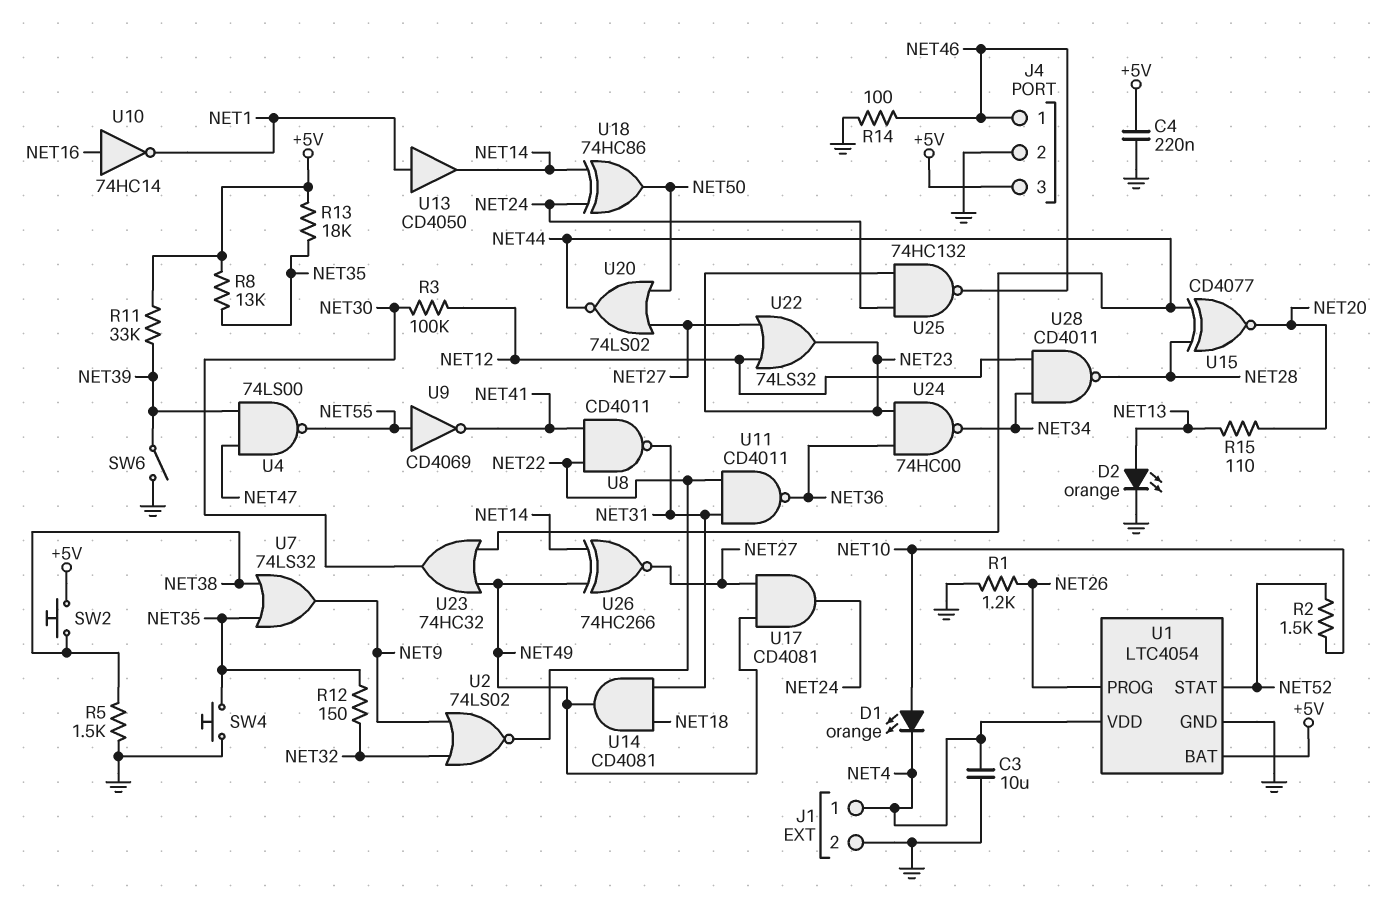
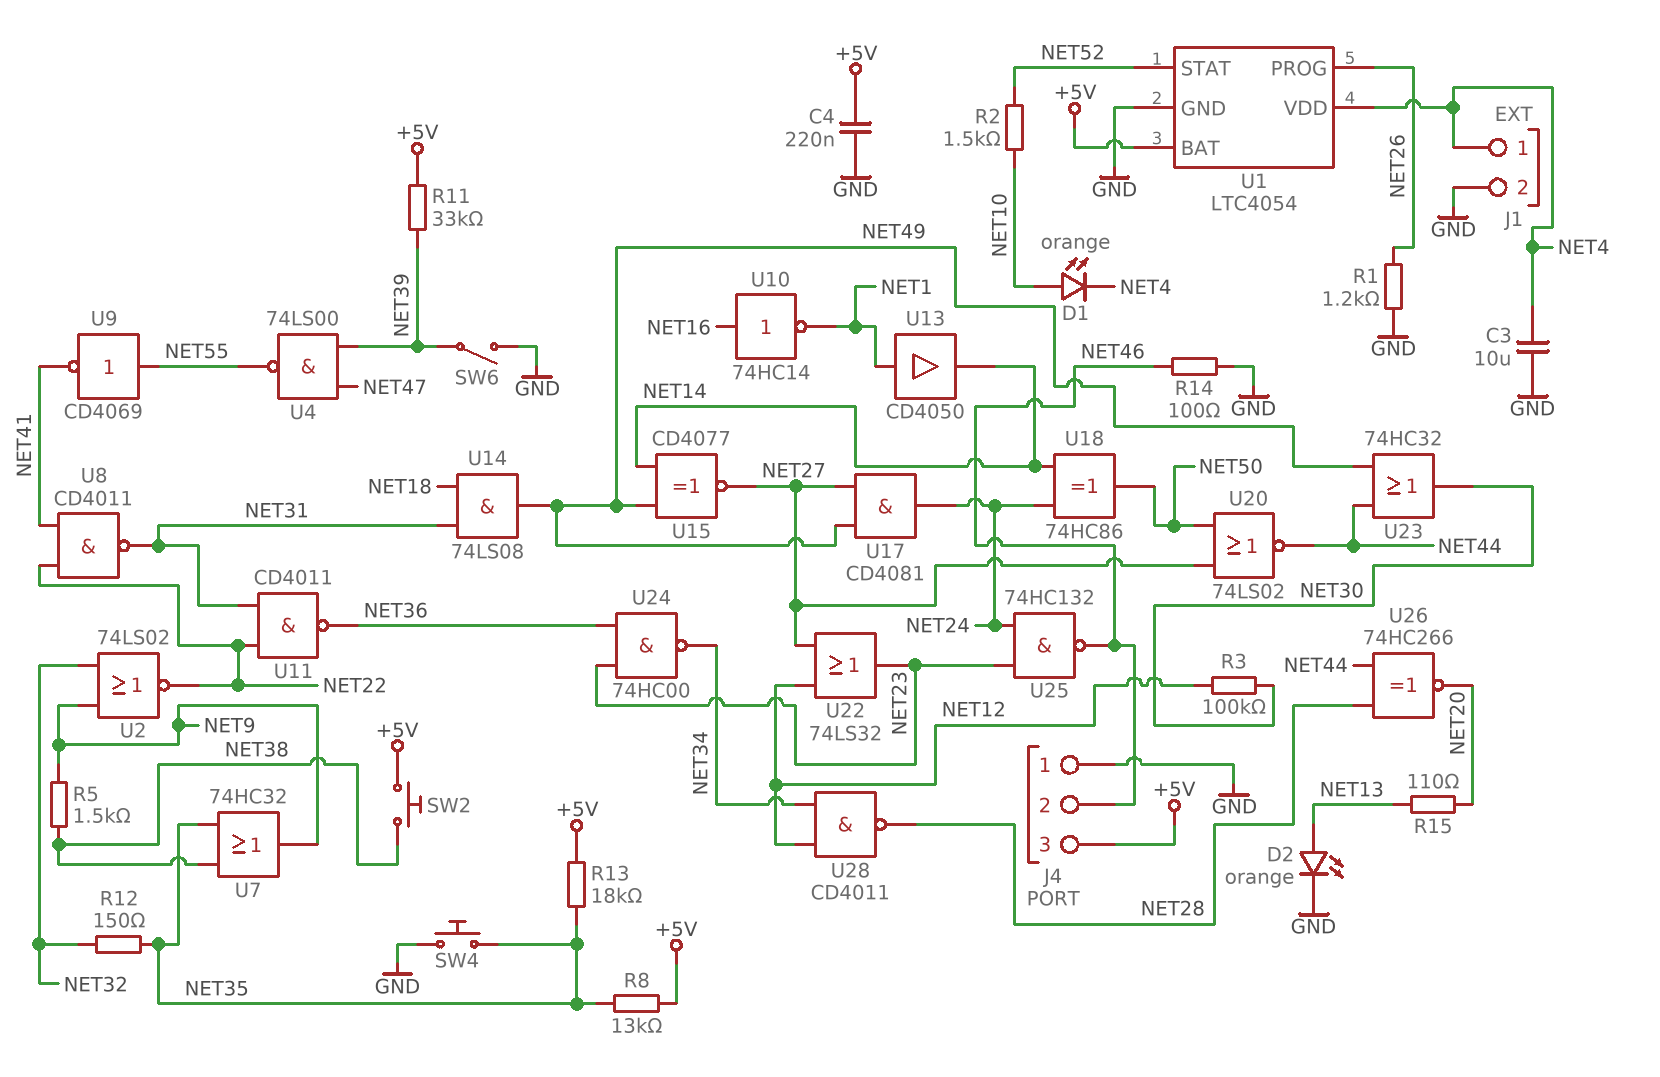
J4 pin 1: NET46 -> GND
J4 pin 2: GND -> NET46
R5: 1.5k (GND, NET38) -> 1.5k (NET9, NET38)
U7: OR 74LS32 (in NET35, in NET38, out NET9) -> OR 74HC32 (in NET35, in NET38, out NET9)
U14: AND CD4081 (in NET18, in NET31, out NET49) -> AND 74LS08 (in NET18, in NET31, out NET49)
U15: XNOR CD4077 (in NET28, in NET44, out NET20) -> XNOR CD4077 (in NET14, in NET49, out NET27)
U26: XNOR 74HC266 (in NET14, in NET49, out NET27) -> XNOR 74HC266 (in NET28, in NET44, out NET20)

